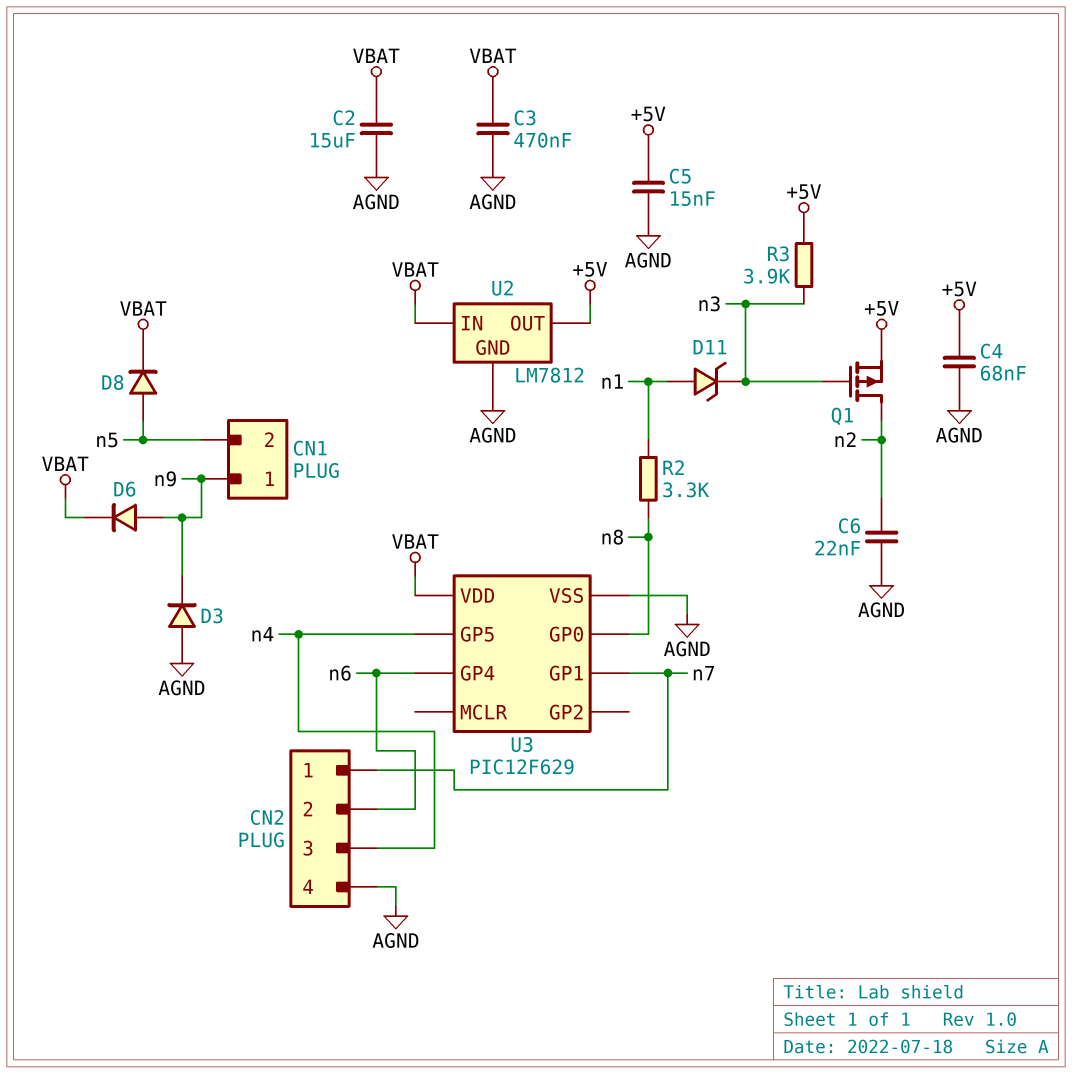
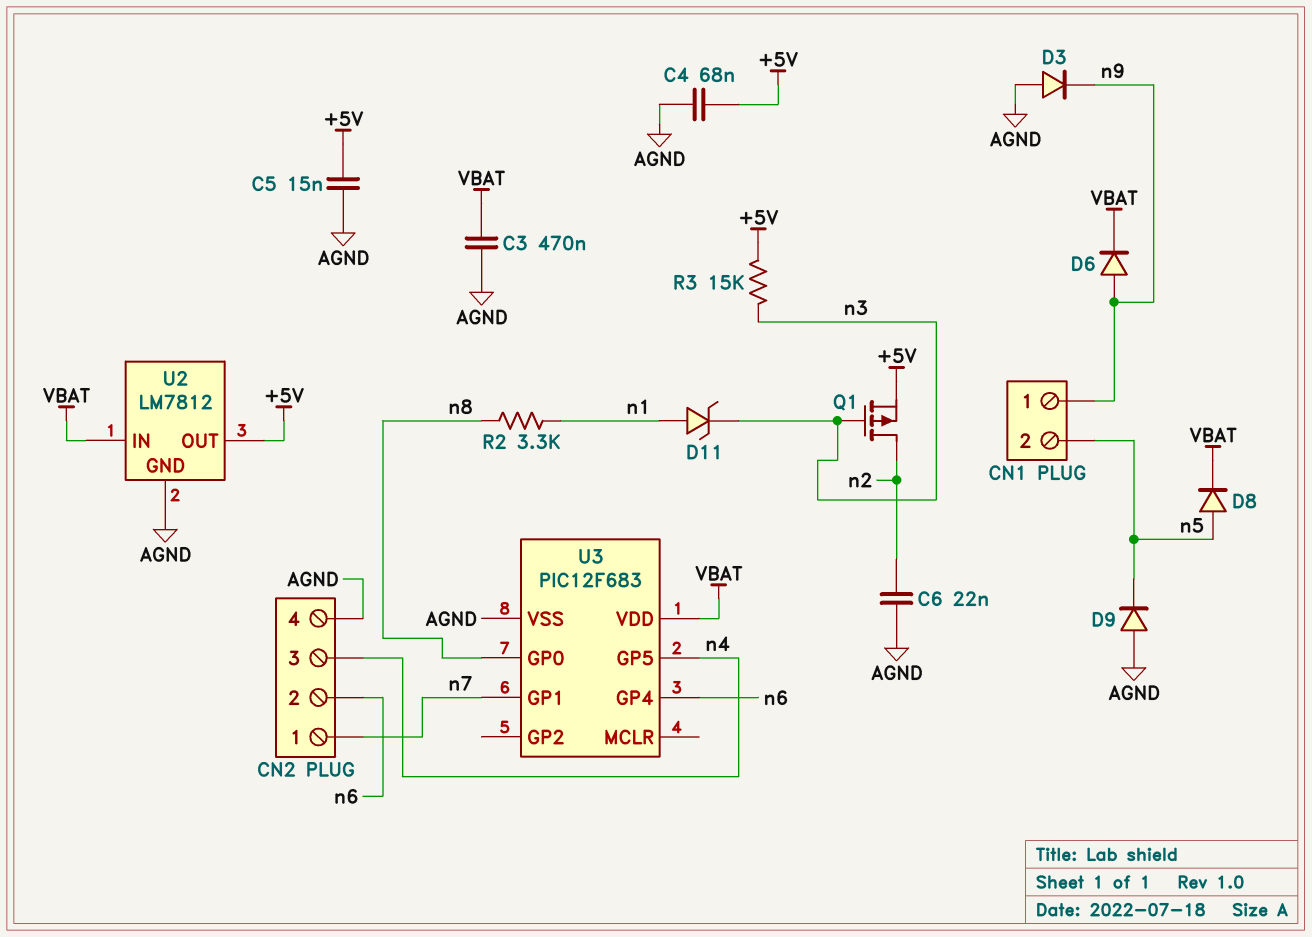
C2: 15uF (AGND, VBAT) -> none
D9: none -> diode (A AGND, K n5)
R3: 3.9k (+5V, n3) -> 15k (+5V, n3)
U3: PIC12F629 -> PIC12F683

